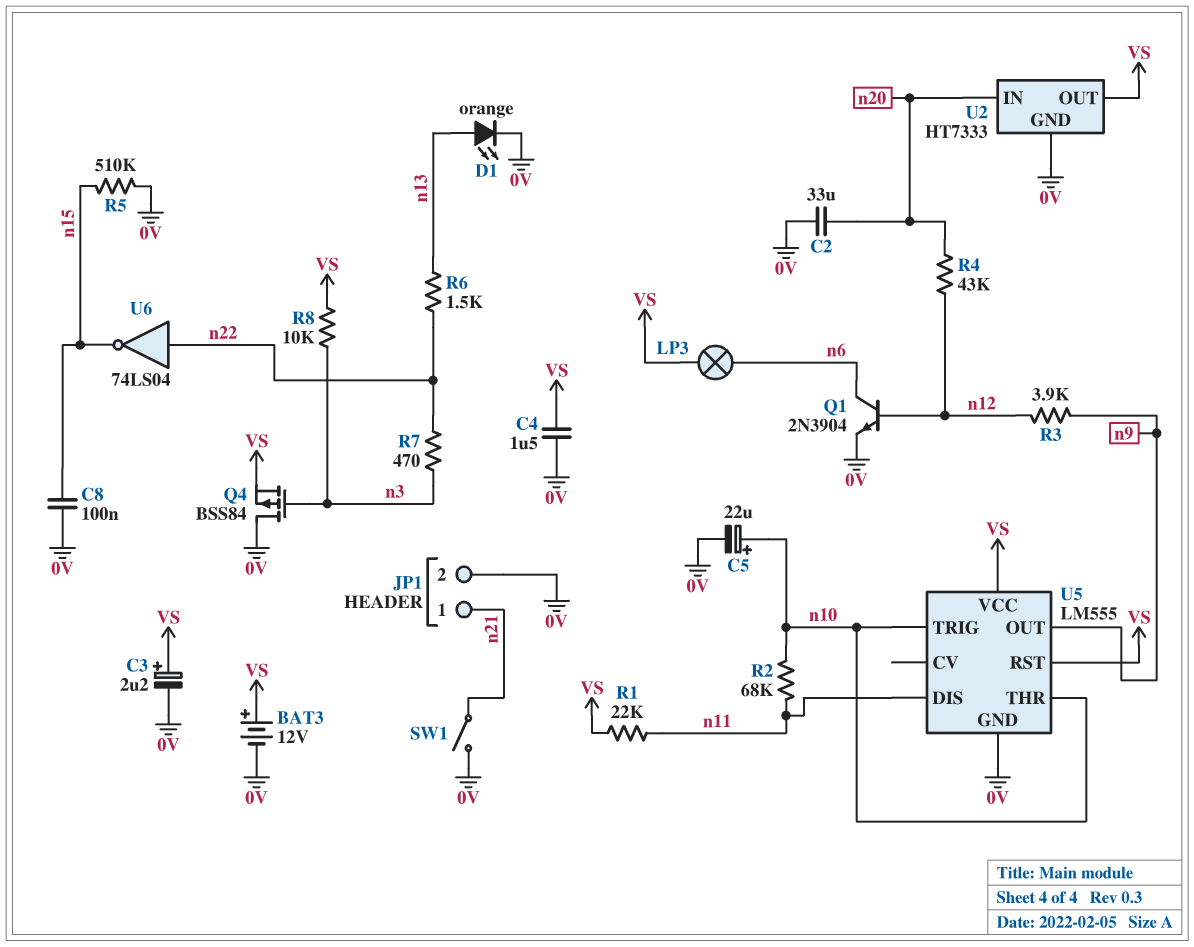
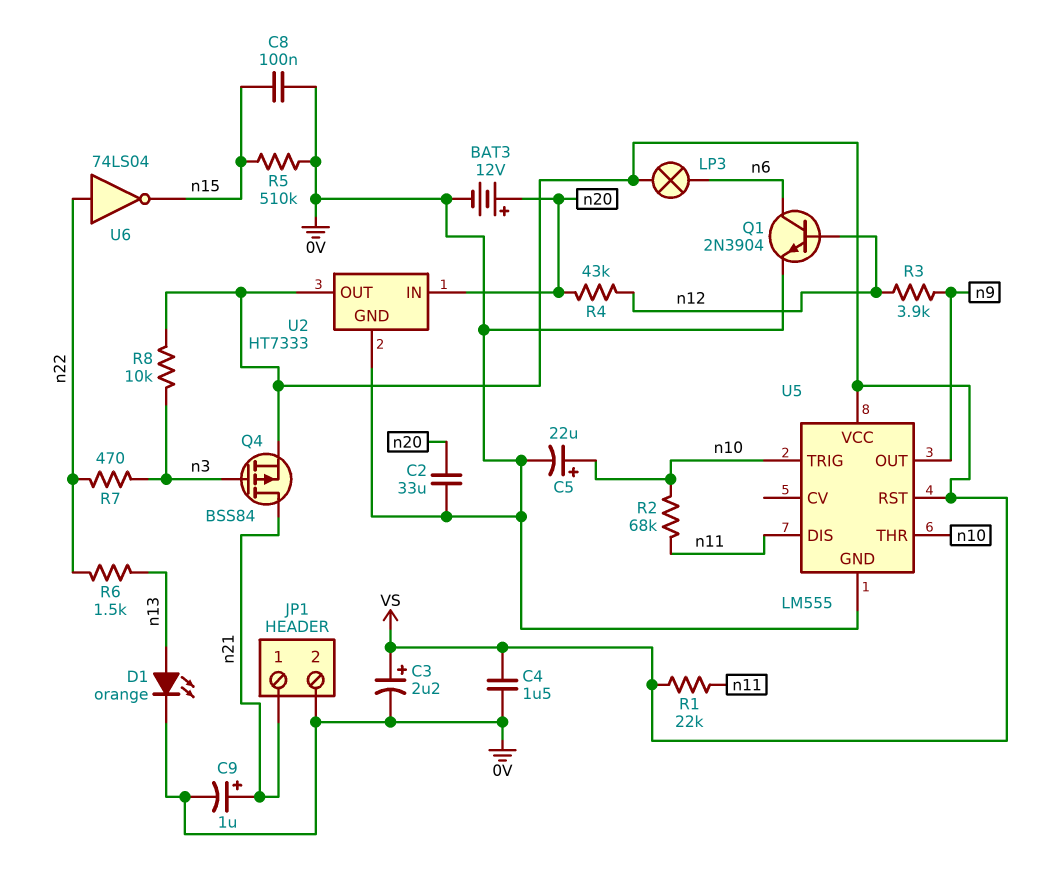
BAT3: 12V (plus VS, minus 0V) -> 12V (plus n20, minus 0V)
C9: none -> 1uF (plus n21, minus 0V)
Q4: PMOS BSS84 (G n3, D 0V, S VS) -> PMOS BSS84 (G n3, D n21, S VS)
SW1: switch (0V, n21) -> none

